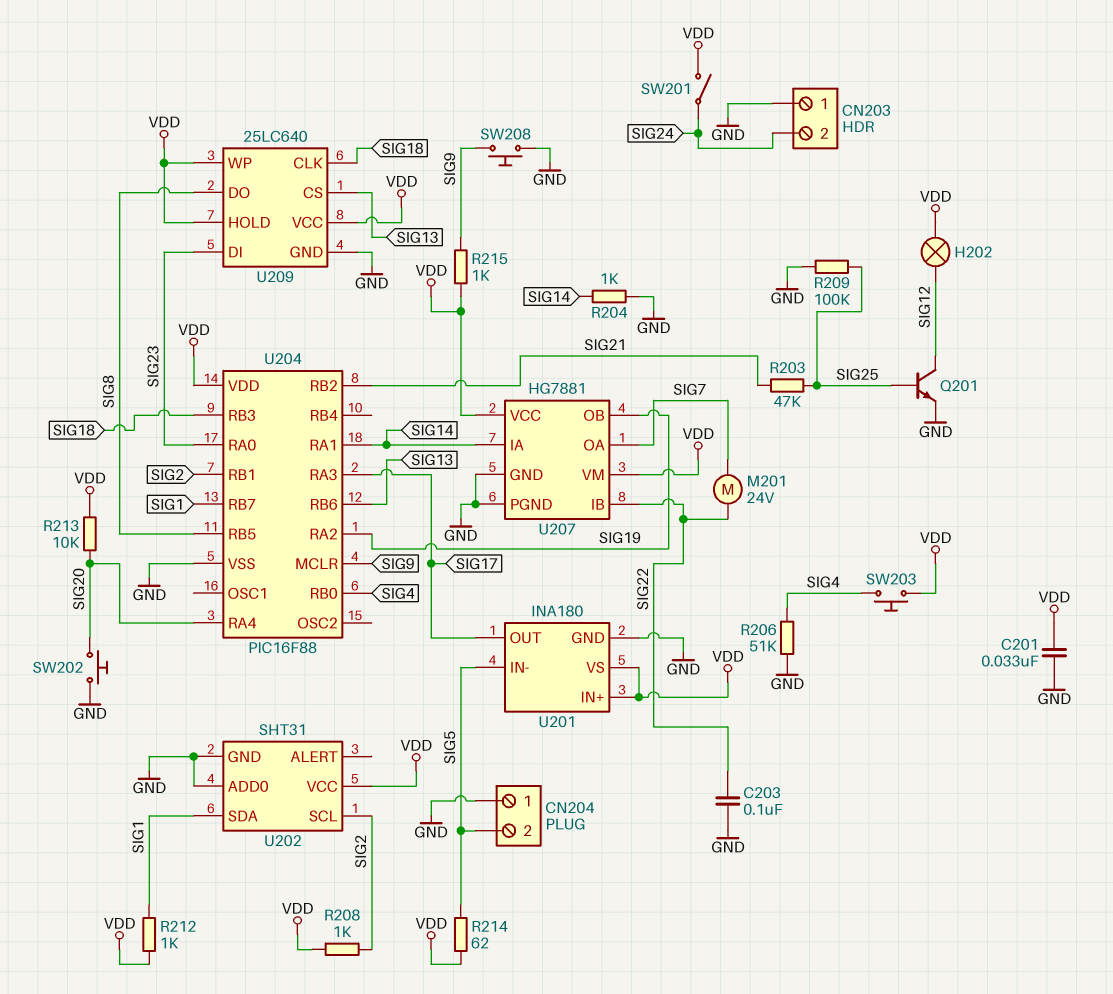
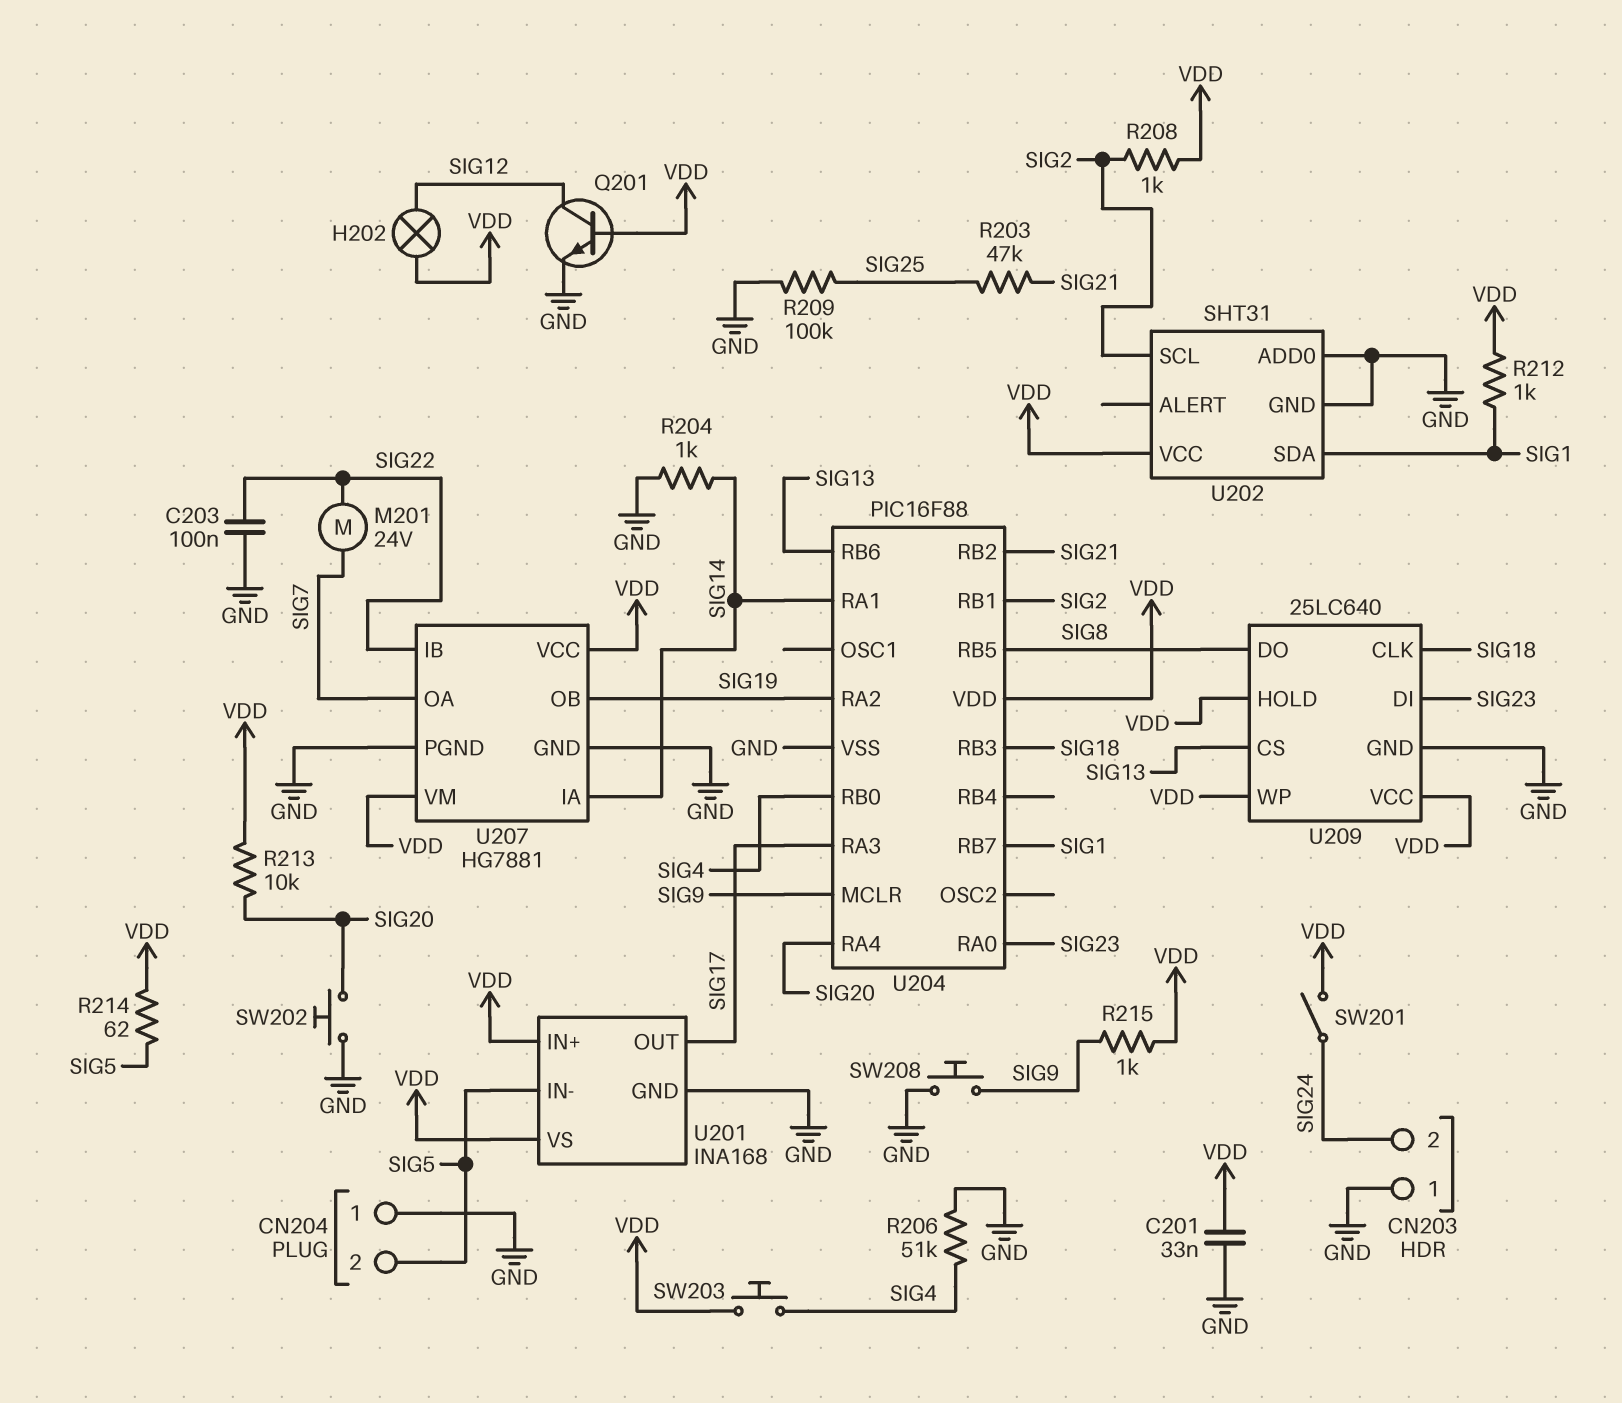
Q201: NPN (B SIG25, C SIG12, E GND) -> NPN (B VDD, C SIG12, E GND)
U201: INA180 -> INA168

